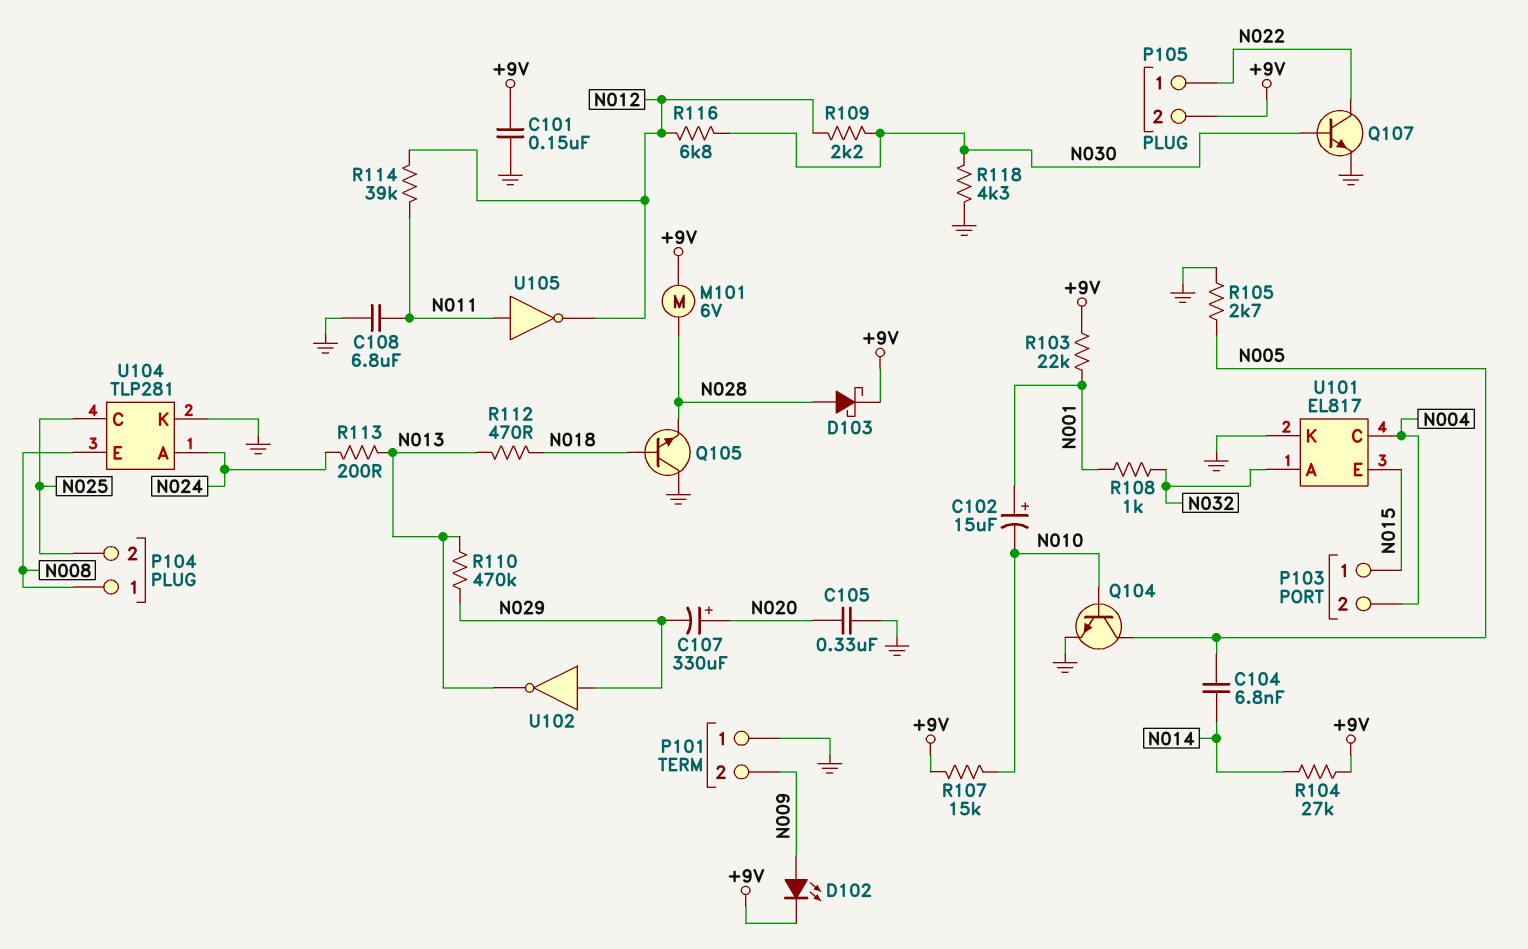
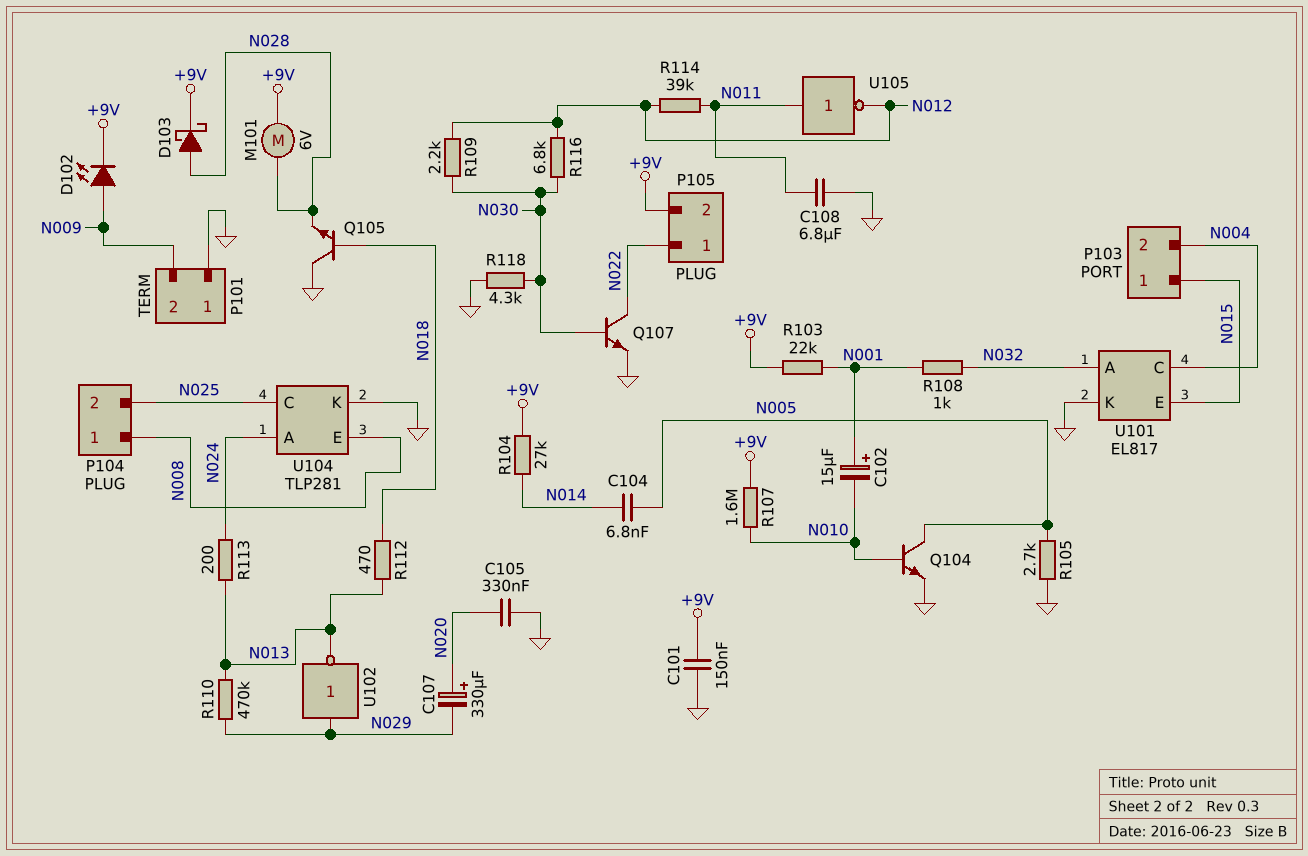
R107: 15k (+9V, N010) -> 1.6M (+9V, N010)

